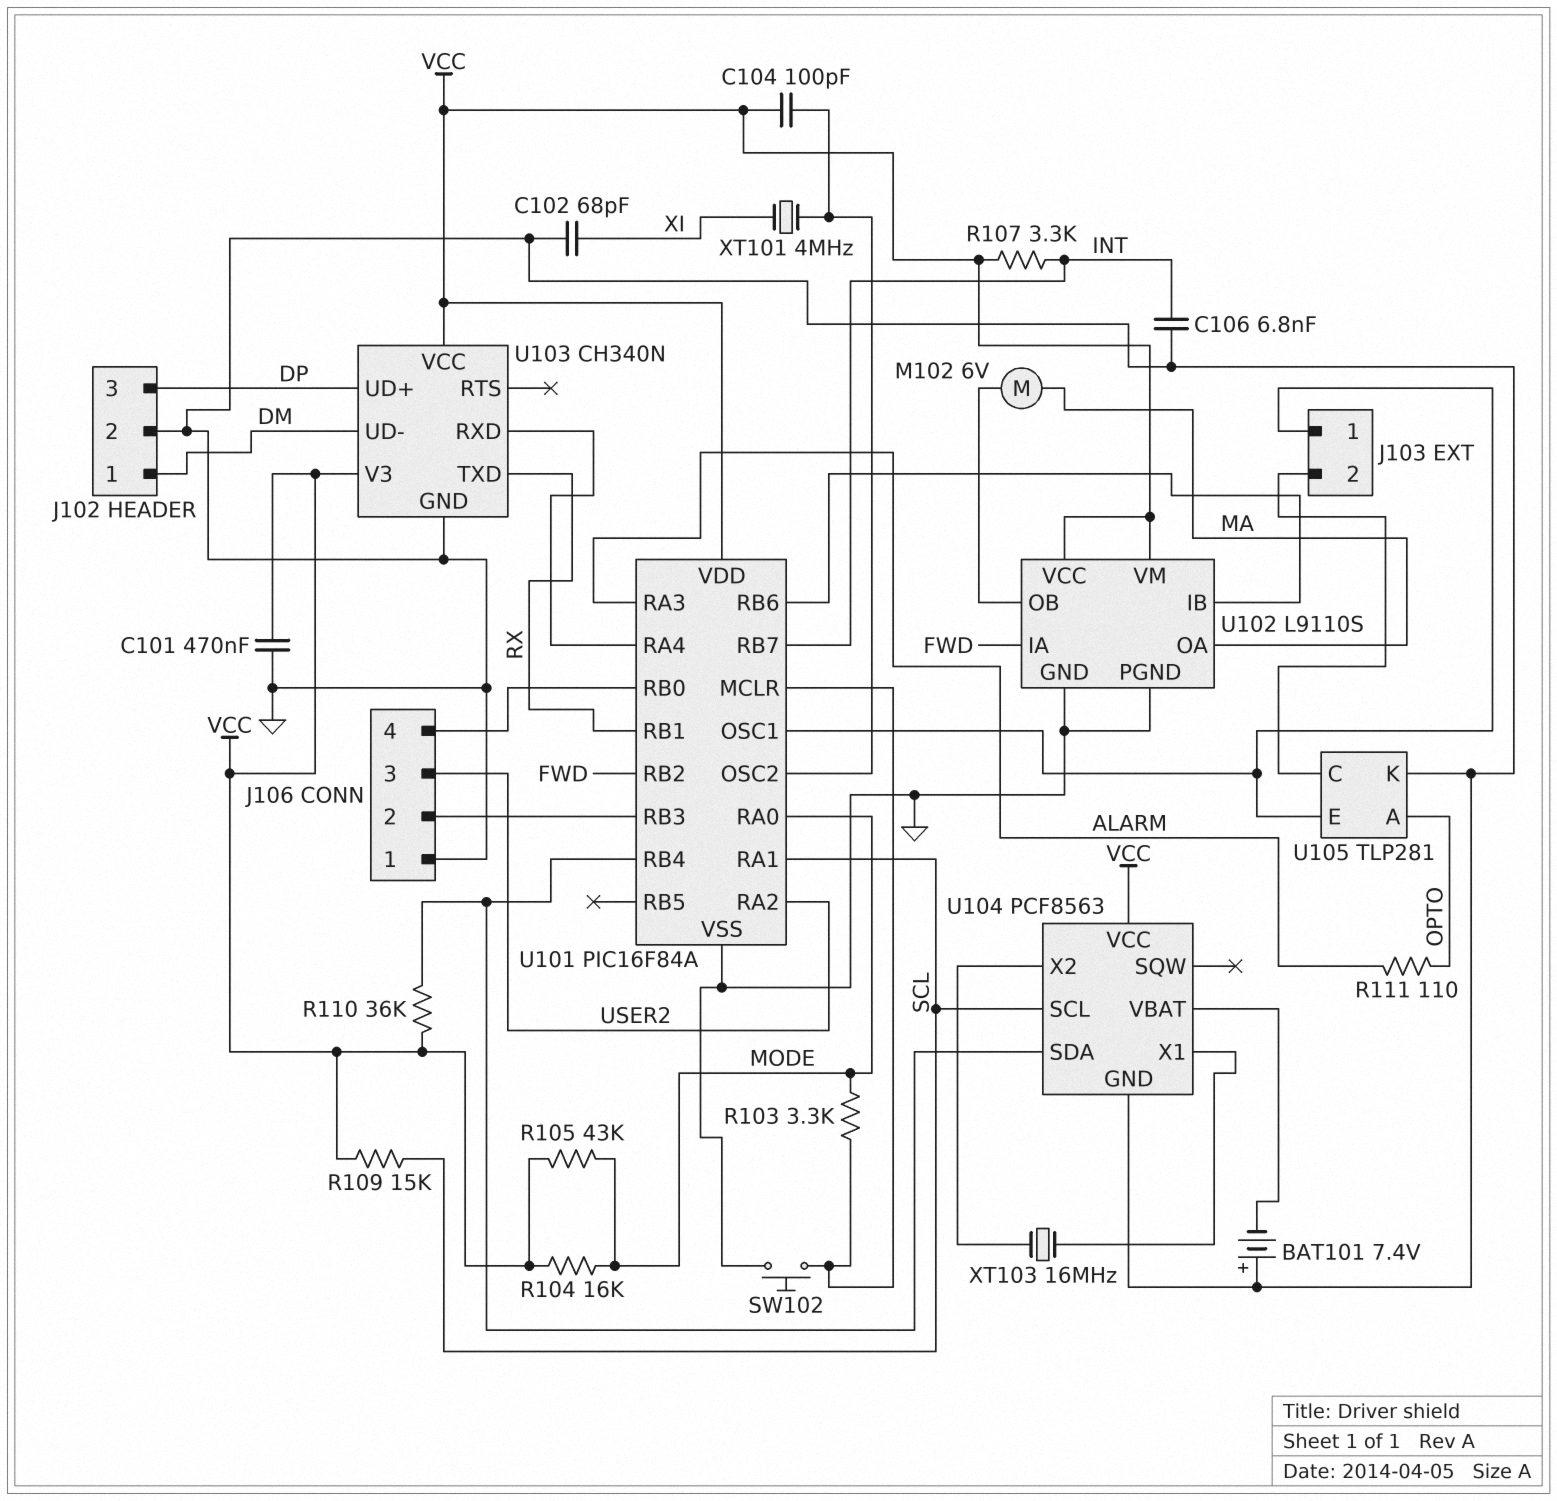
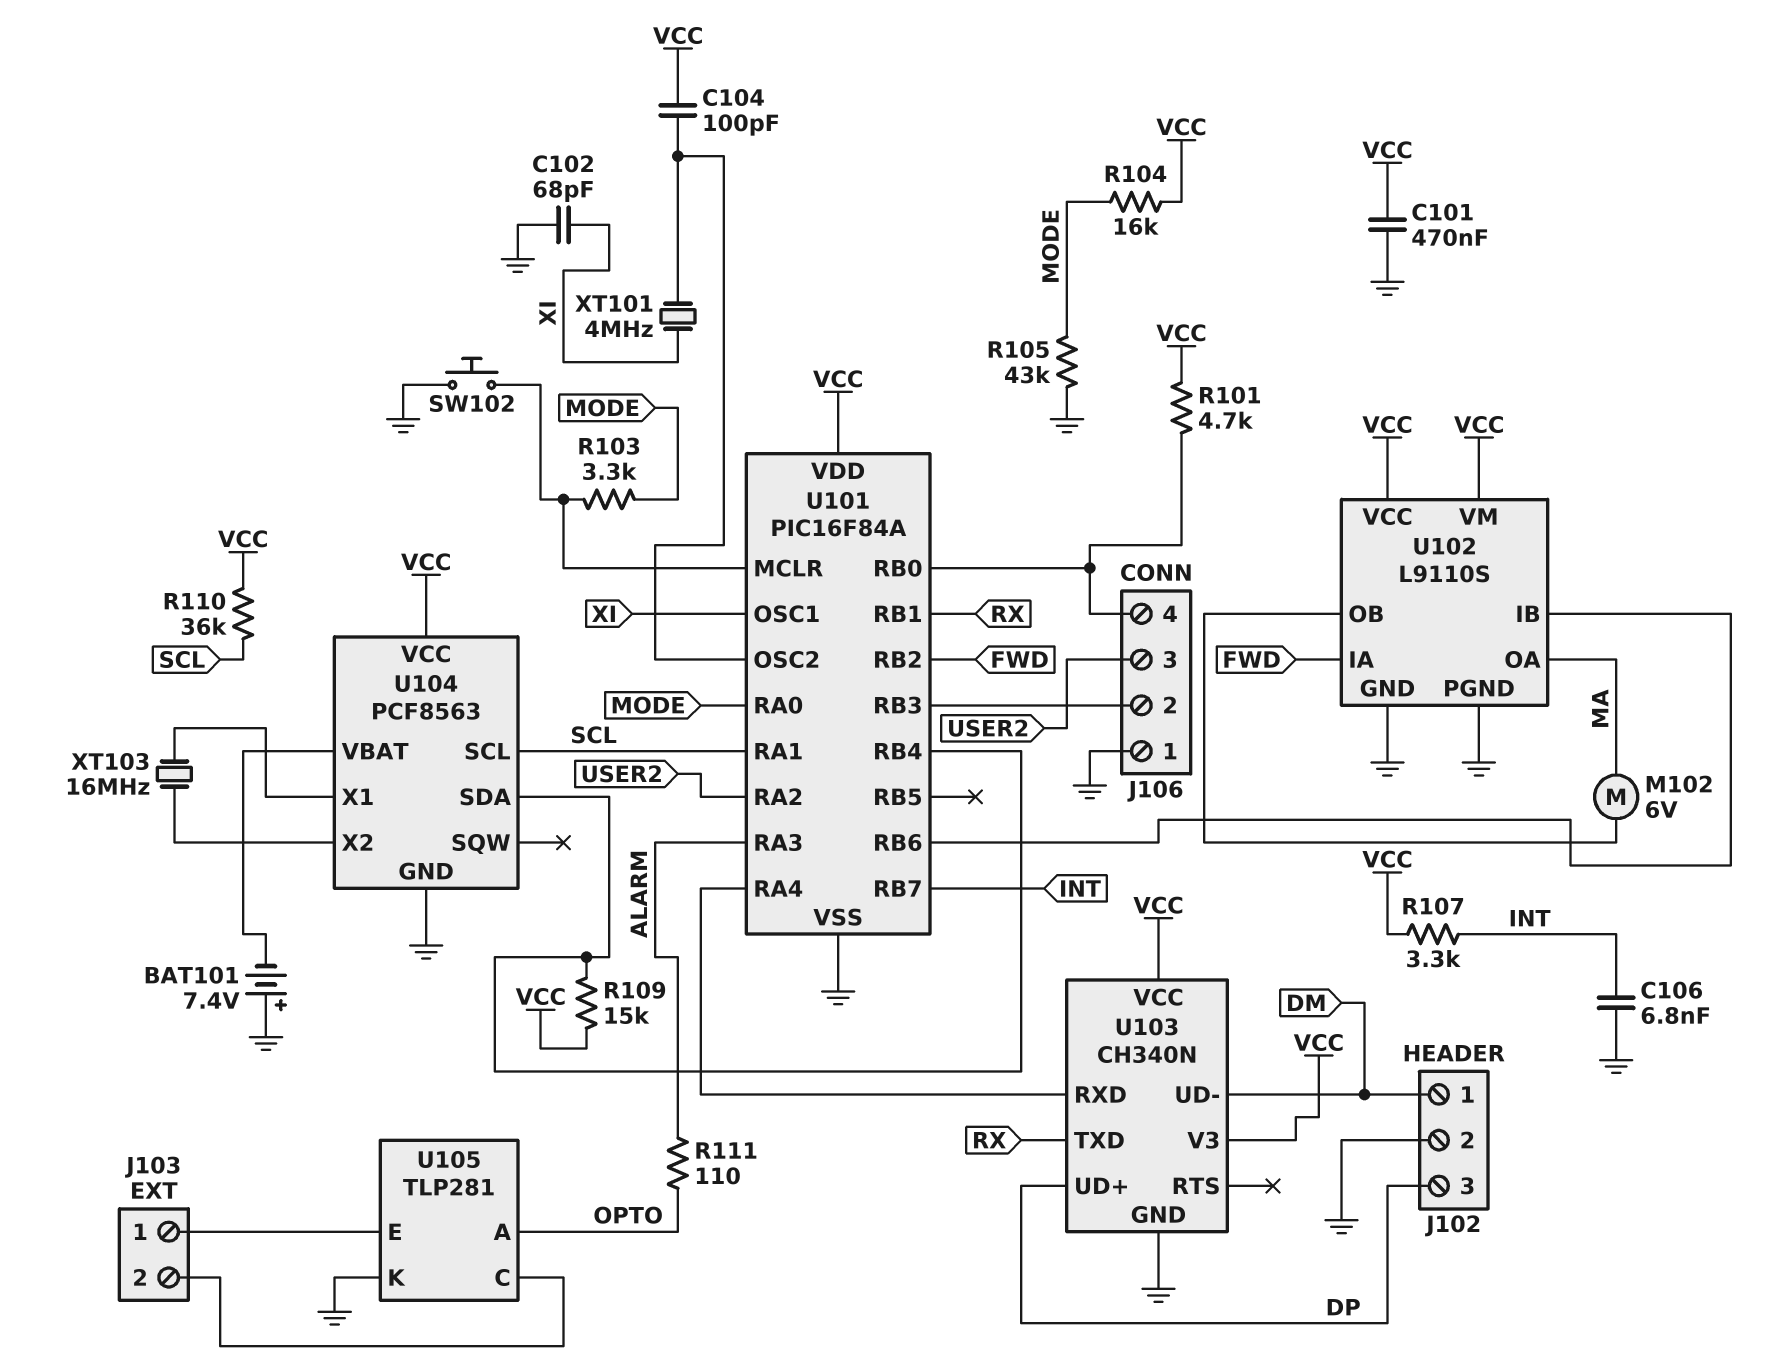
R101: none -> 4.7k (J106/4, VCC)
R105: 43k (MODE, VCC) -> 43k (GND, MODE)
R109: 15k (SCL, VCC) -> 15k (U101/RB4, VCC)
R110: 36k (U101/RB4, VCC) -> 36k (SCL, VCC)
U101 pin OSC1: J103/1 -> XI

